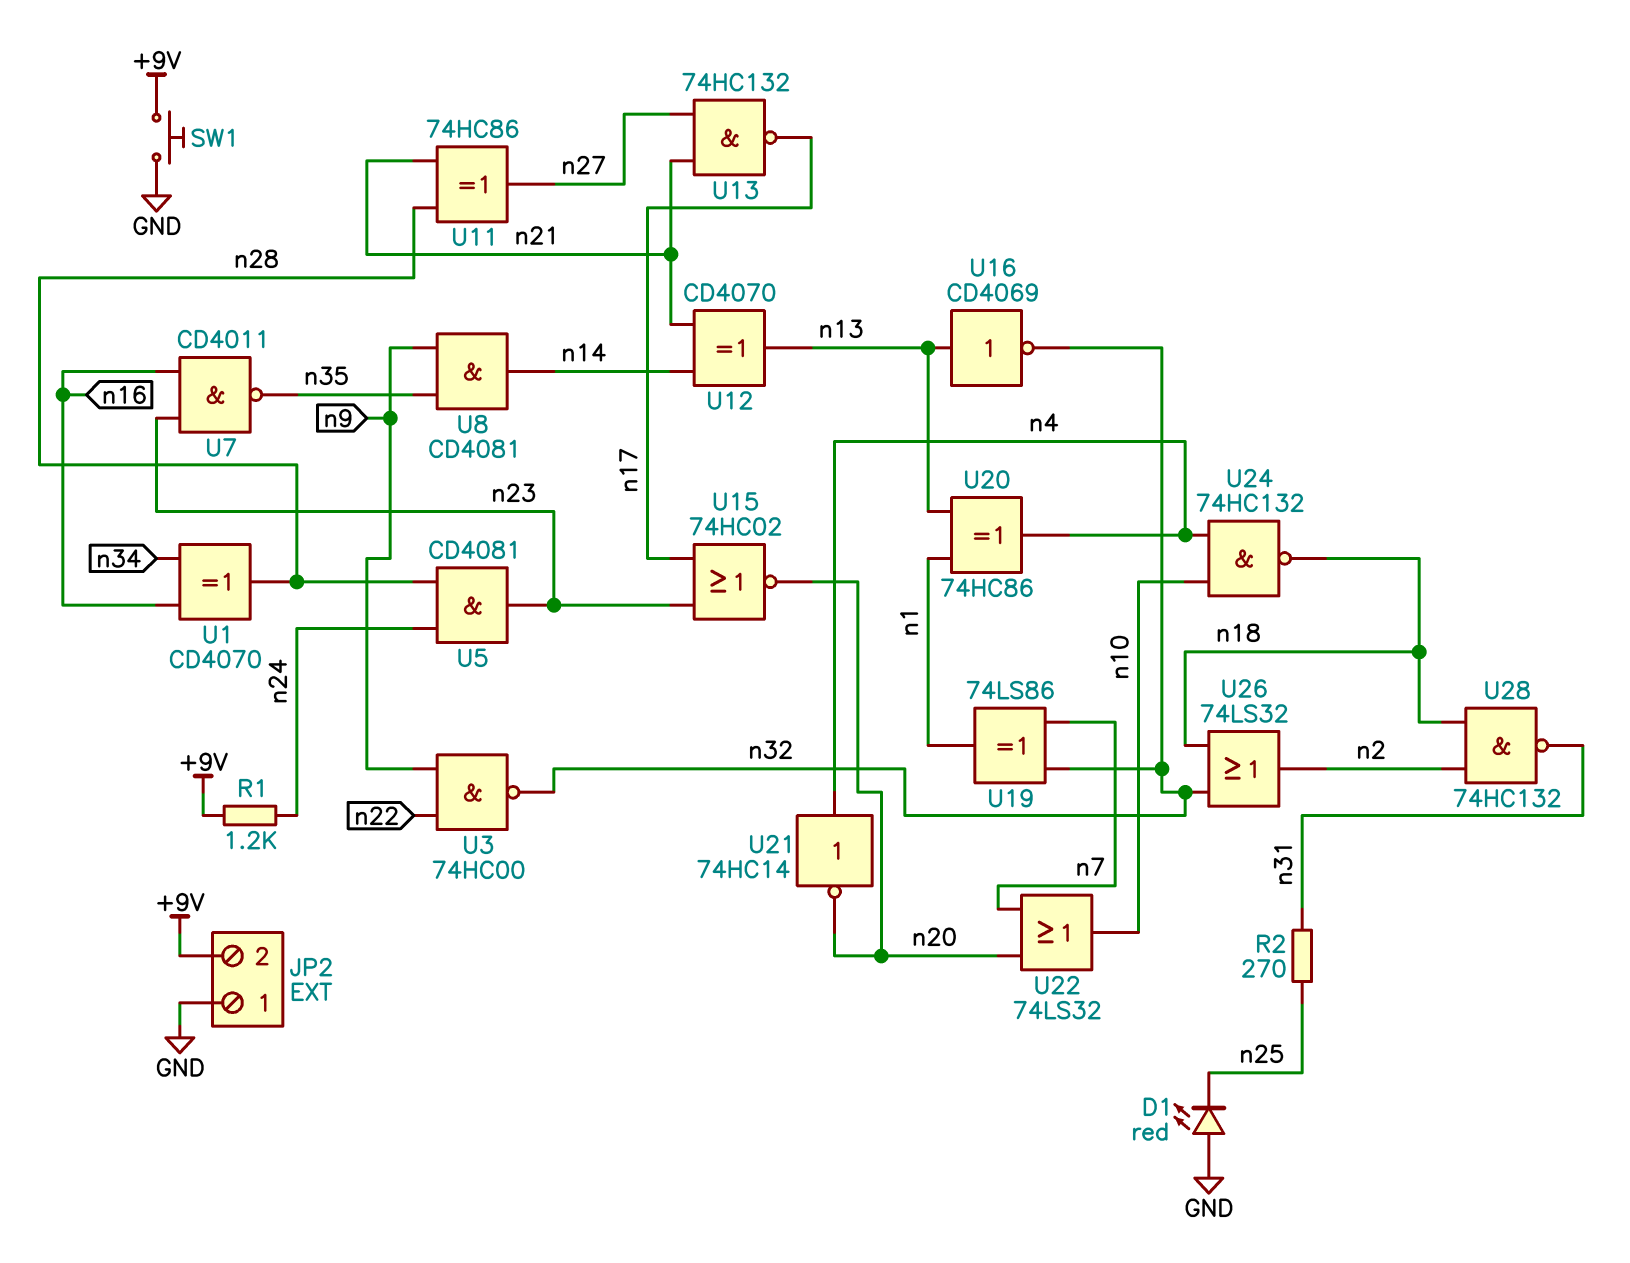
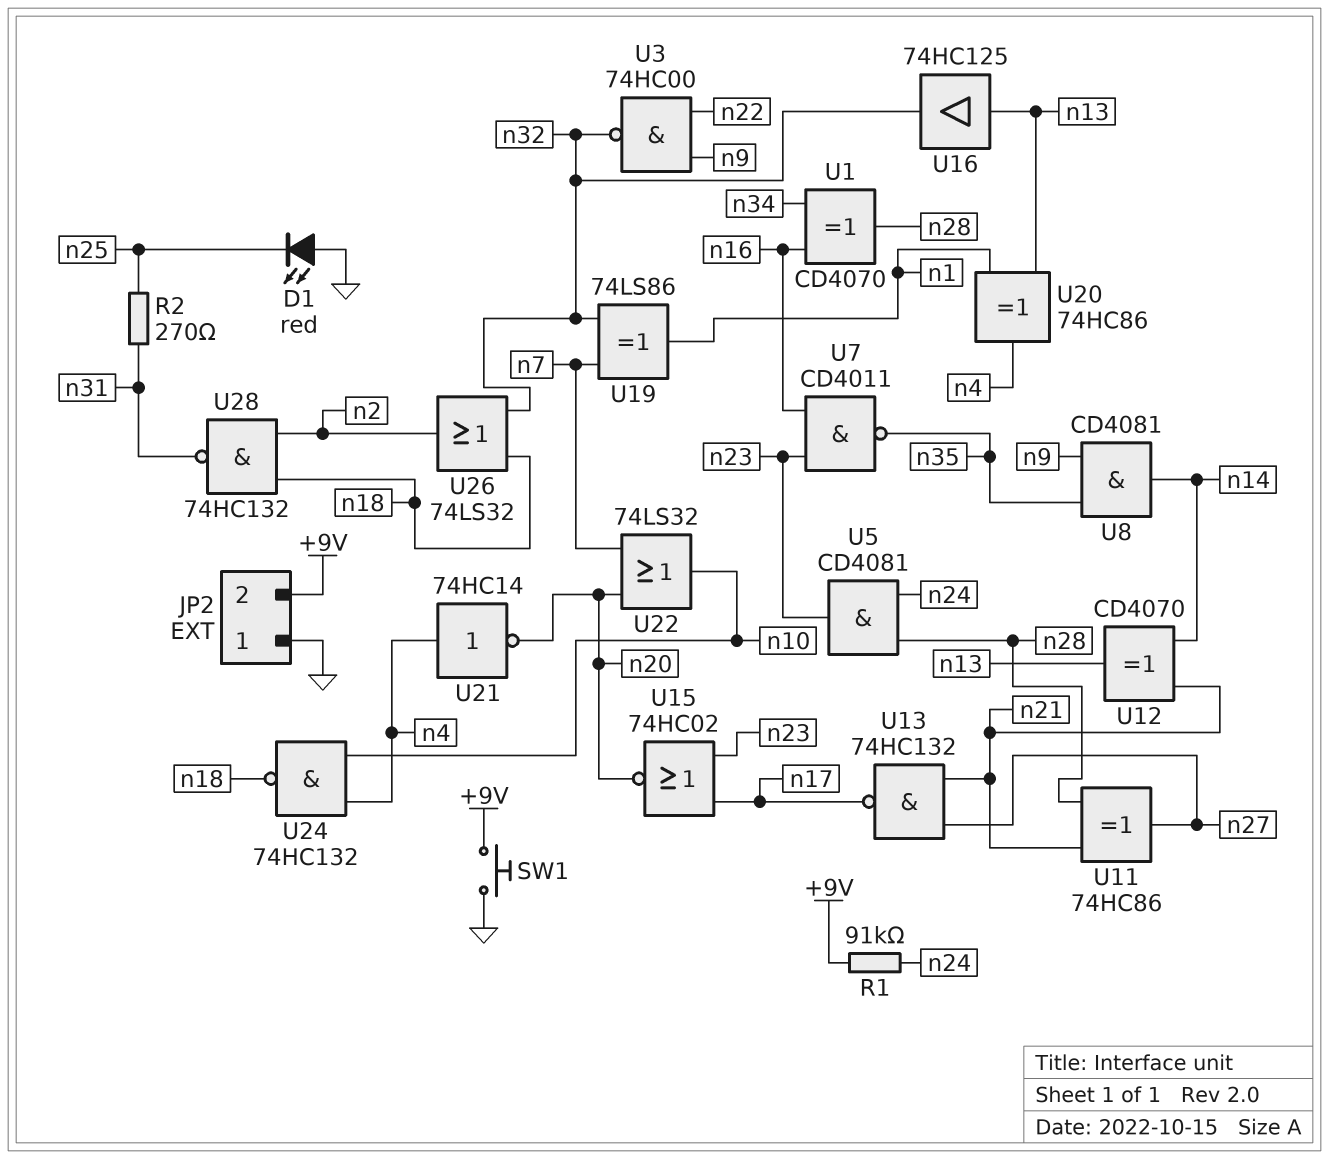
R1: 1.2k (+9V, n24) -> 91k (+9V, n24)
U16: NOT CD4069 (in n13, out n32) -> buffer 74HC125 (in n13, out n32)

